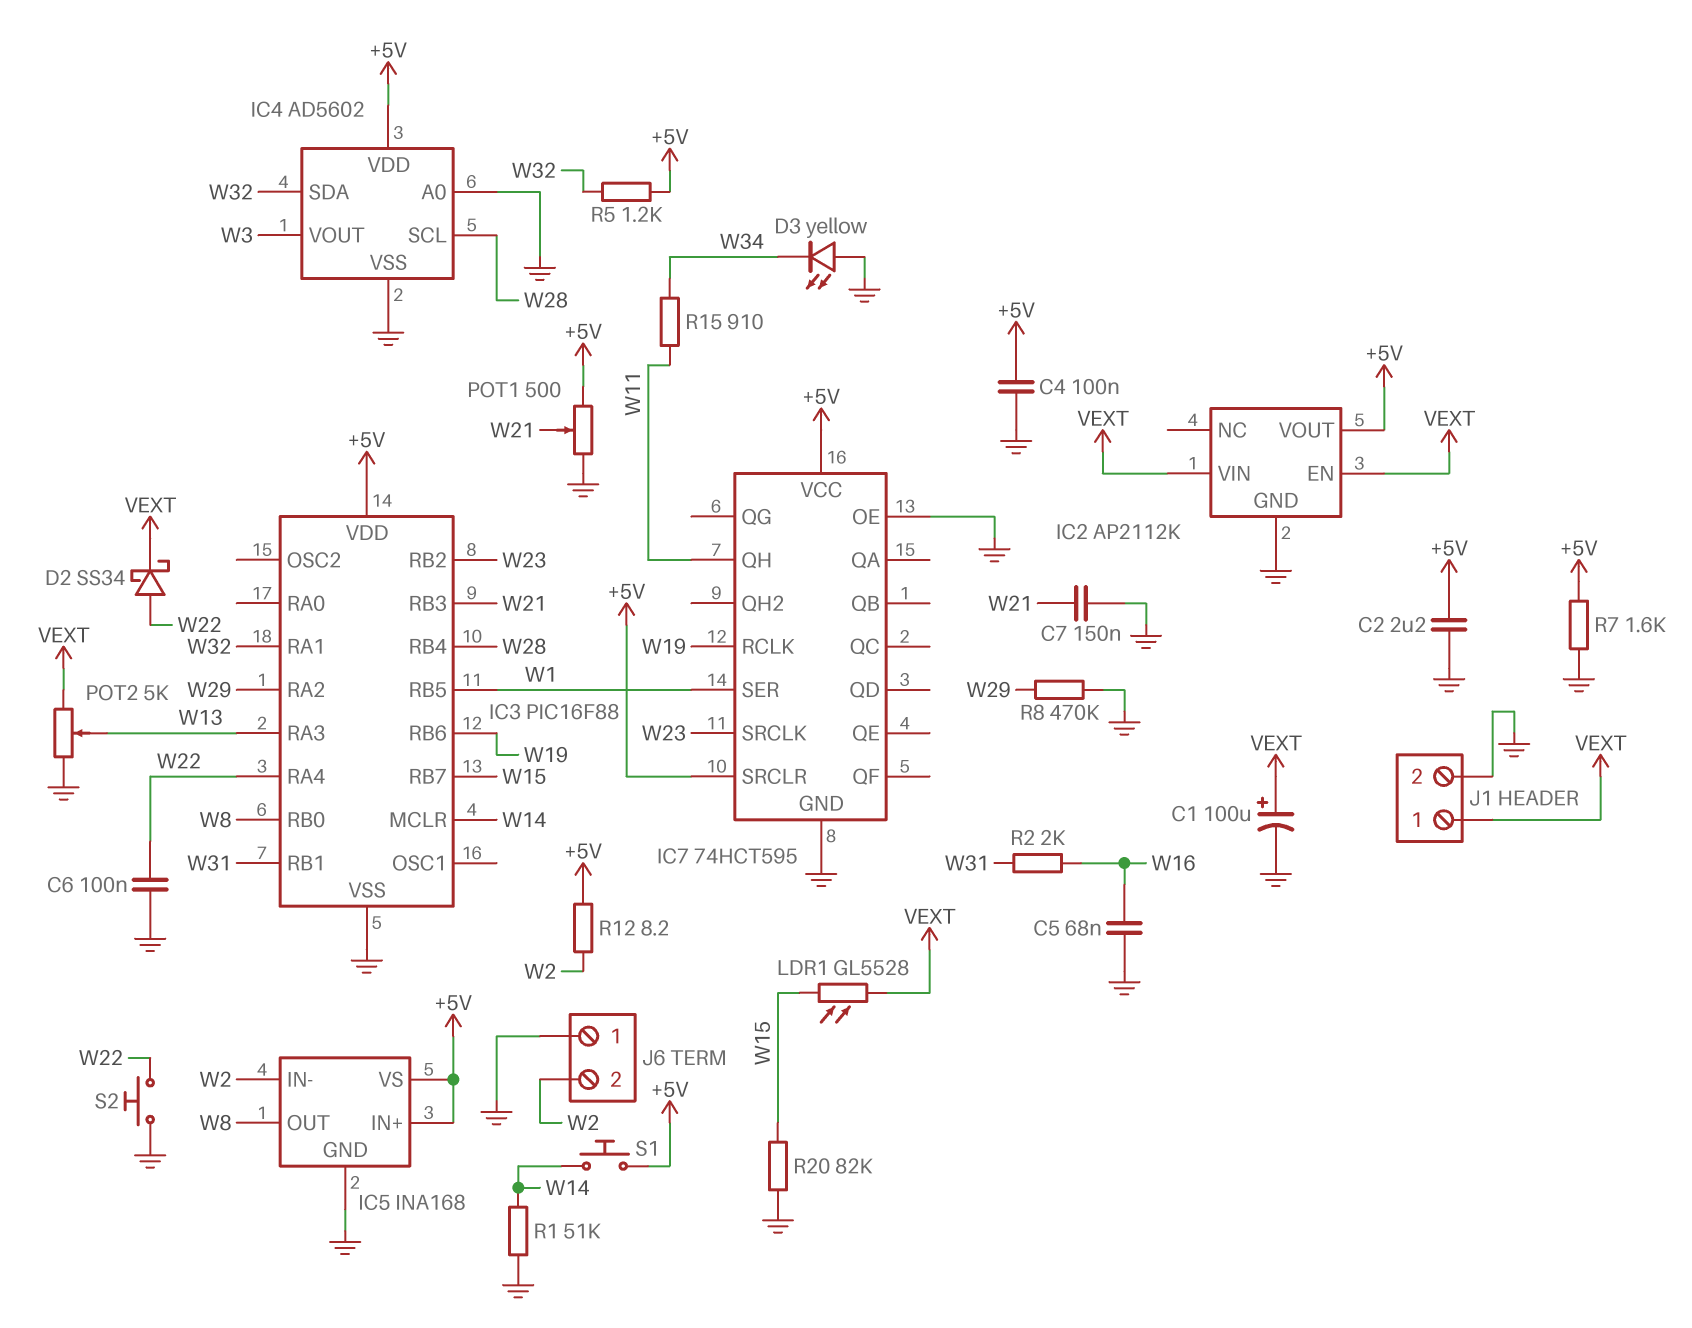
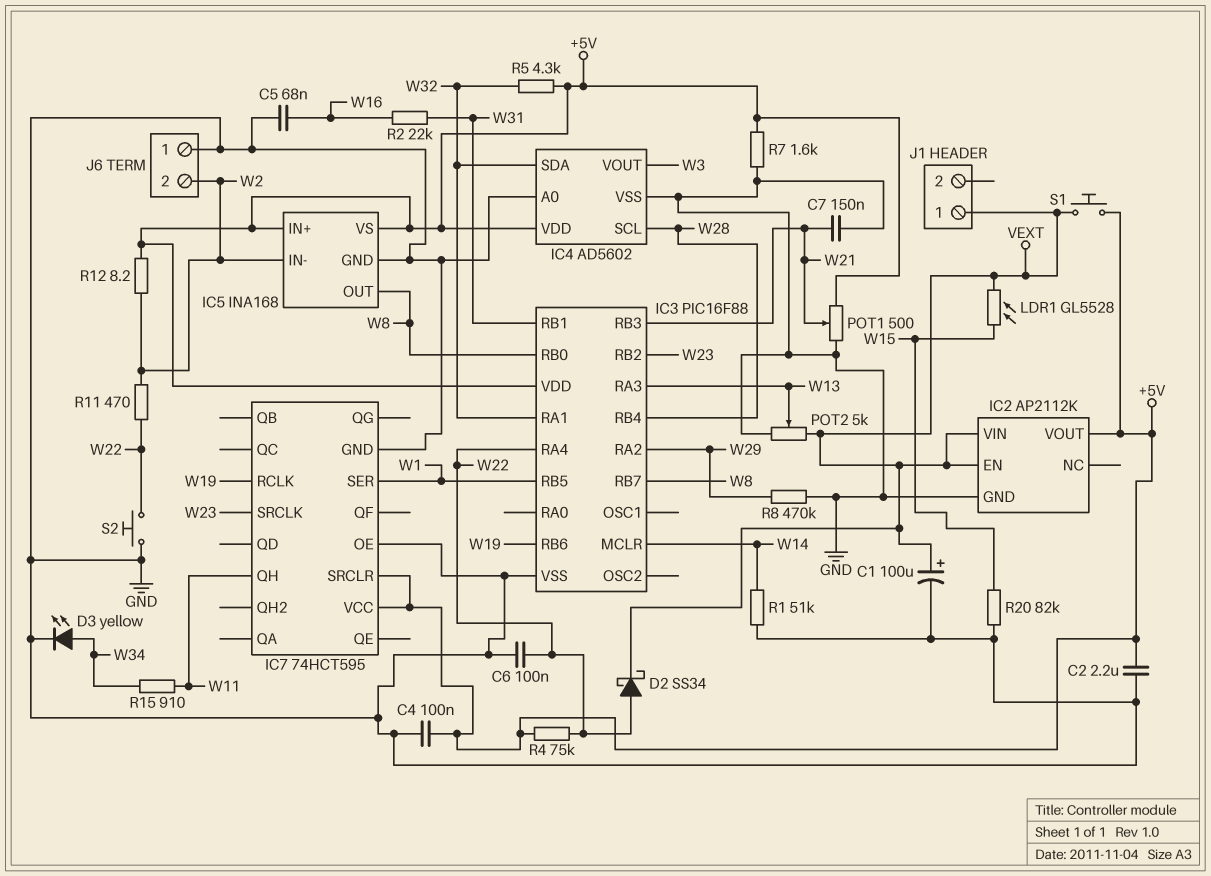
D3: LED yellow (A GND, K W34) -> LED yellow (A W34, K GND)
IC3 pin RB7: W15 -> W8
J1 pin 2: GND -> none
R2: 2k (W16, W31) -> 22k (W16, W31)
R4: none -> 75k (+5V, W22)
R5: 1.2k (+5V, W32) -> 4.3k (+5V, W32)
R11: none -> 470 (W2, W22)
S1: button (+5V, W14) -> button (+5V, VEXT)

